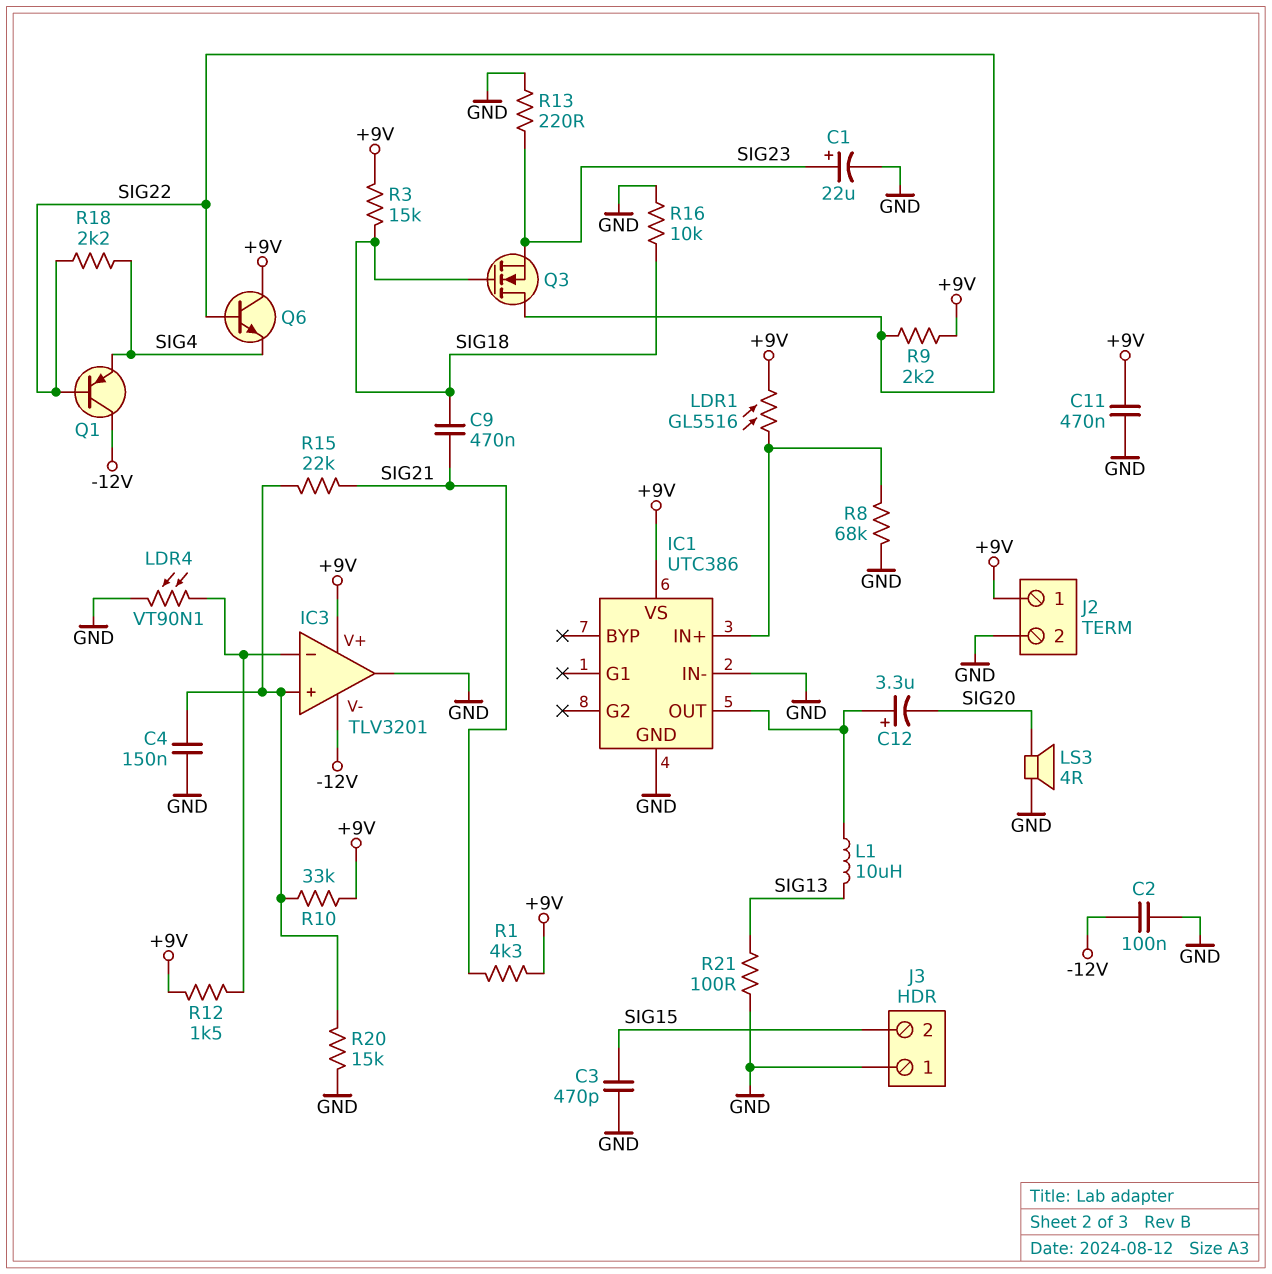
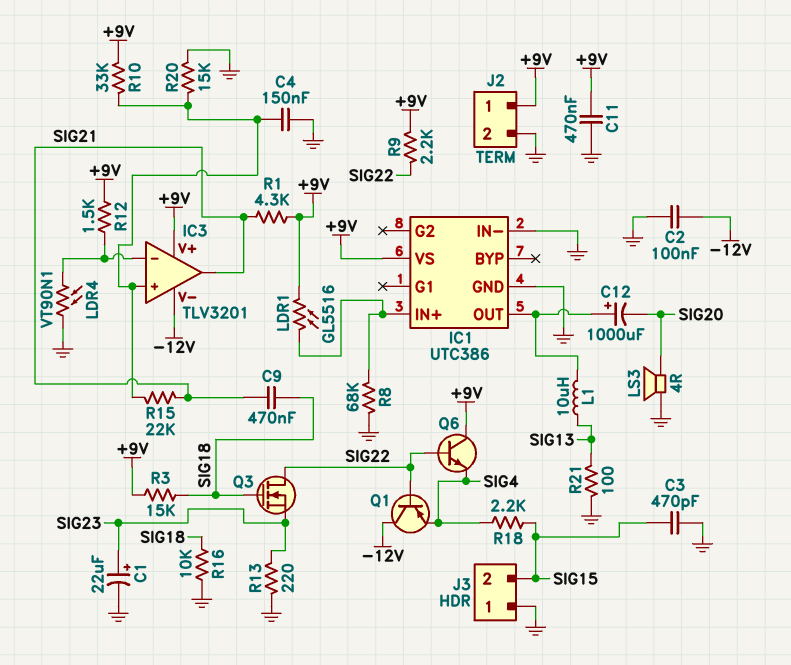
C12: 3.3uF (plus IC1/OUT, minus SIG20) -> 1000uF (plus IC1/OUT, minus SIG20)
IC3 pin out: GND -> SIG21
R18: 2.2k (SIG4, SIG22) -> 2.2k (SIG4, SIG15)

